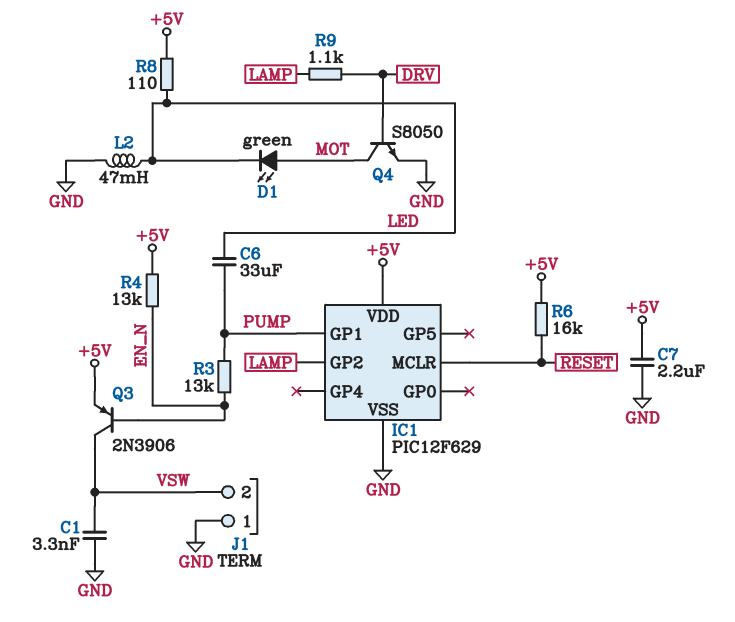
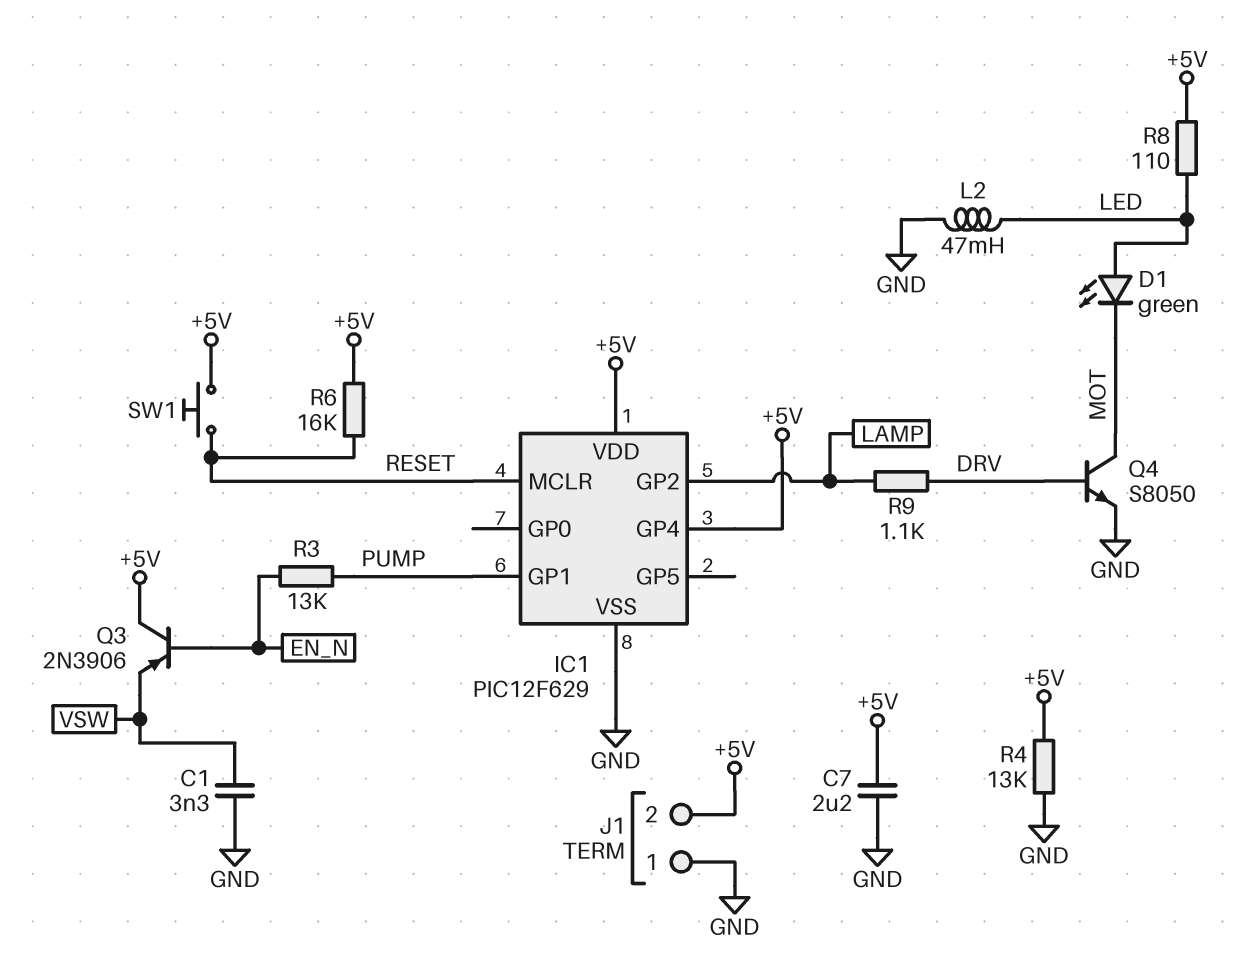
C6: 33uF (LED, PUMP) -> none
D1: LED green (A MOT, K LED) -> LED green (A LED, K MOT)
IC1 pin GP4: none -> +5V
J1 pin 2: VSW -> +5V
Q3: PNP 2N3906 (B EN_N, C VSW, E +5V) -> PNP 2N3906 (B EN_N, C +5V, E VSW)
R4: 13k (+5V, EN_N) -> 13k (+5V, GND)
SW1: none -> button (+5V, RESET)

